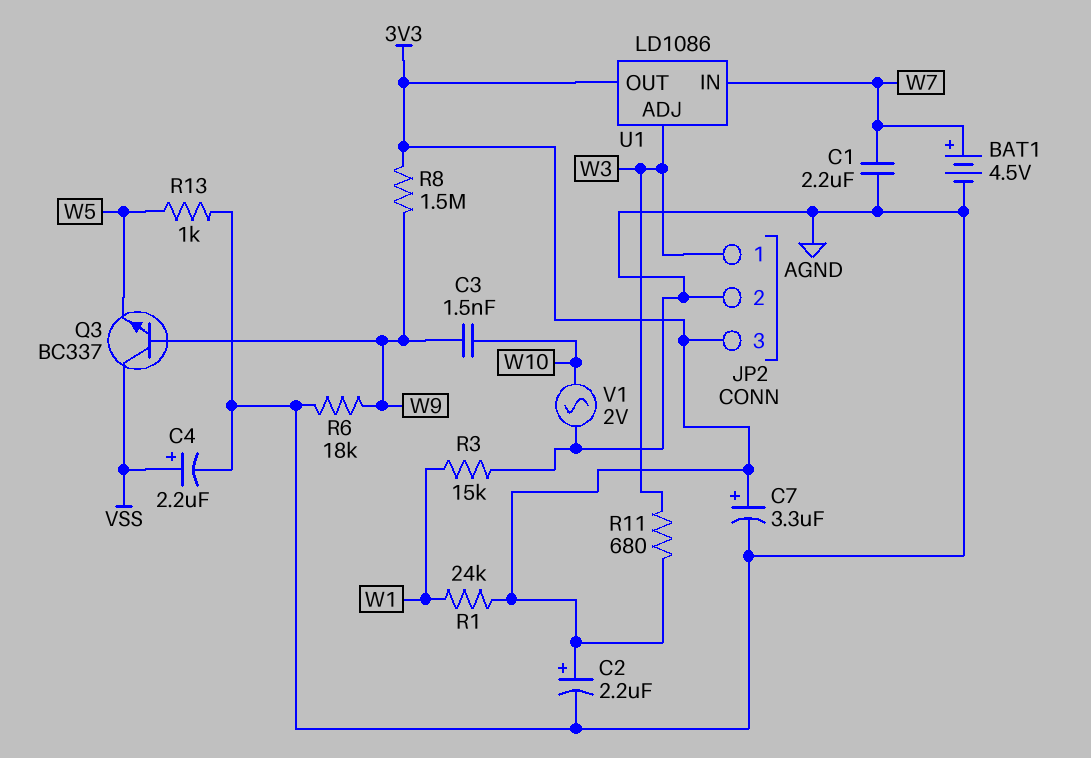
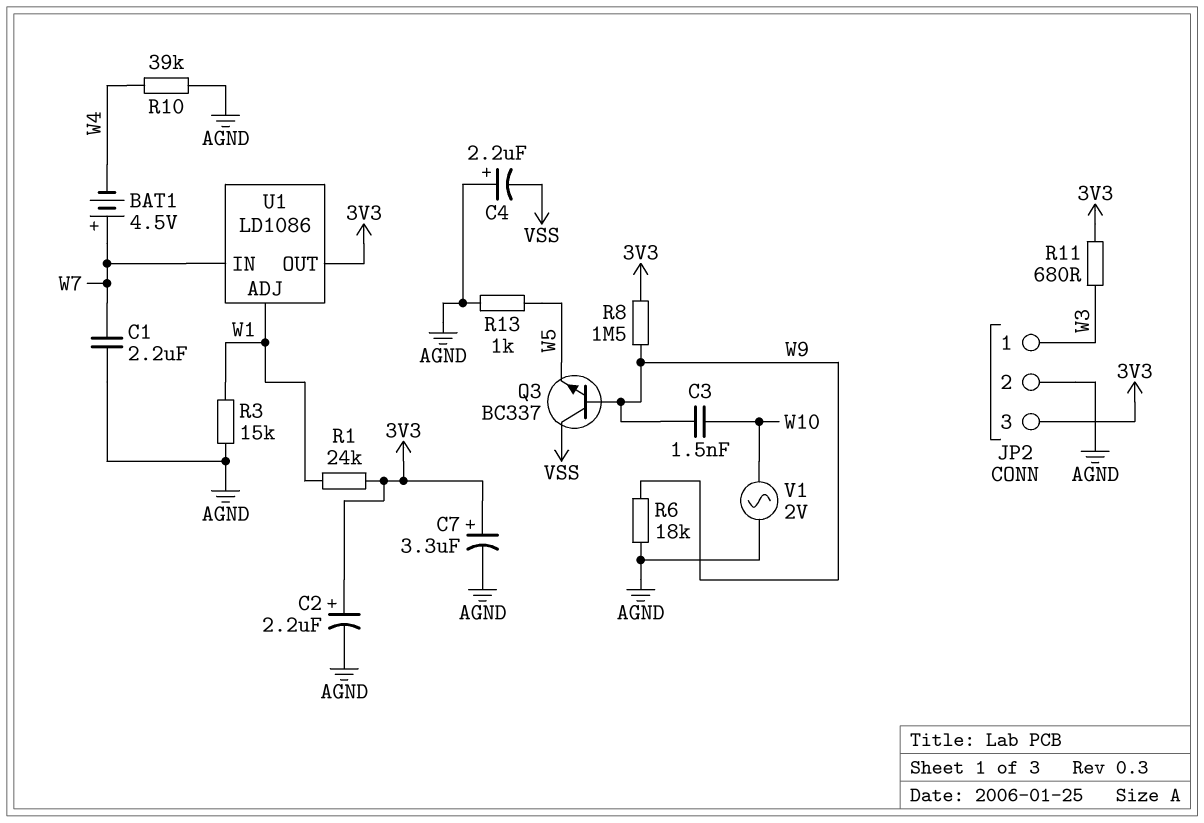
BAT1: 4.5V (plus W7, minus AGND) -> 4.5V (plus W7, minus W4)
C4: 2.2uF (plus VSS, minus AGND) -> 2.2uF (plus AGND, minus VSS)
R10: none -> 39k (AGND, W4)
U1 pin ADJ: W3 -> W1

